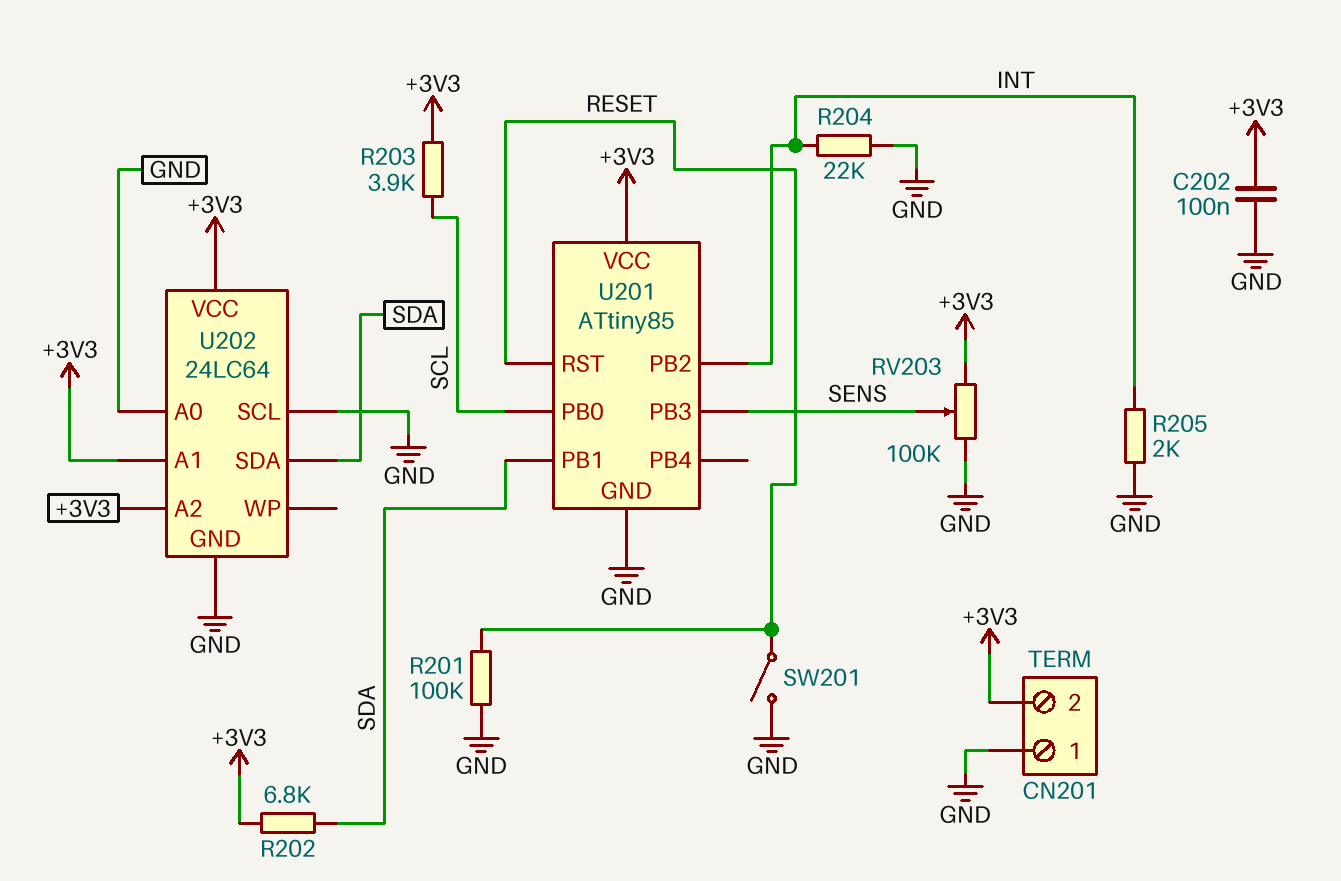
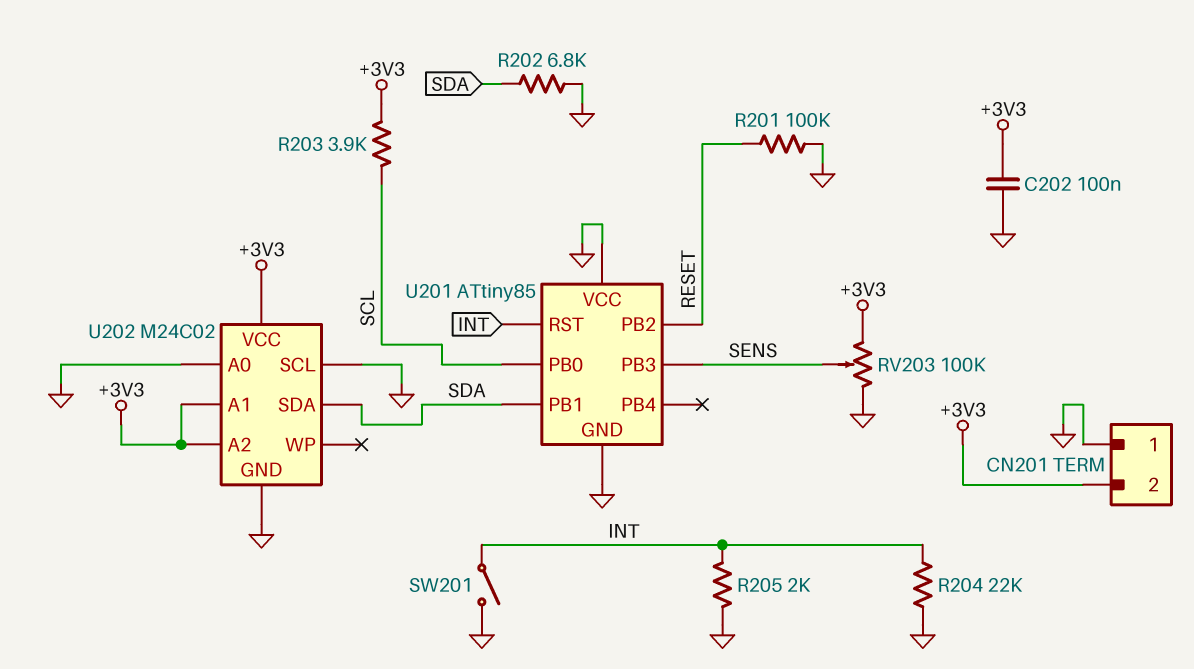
R202: 6.8k (+3V3, SDA) -> 6.8k (GND, SDA)
SW201: switch (GND, RESET) -> switch (GND, INT)
U201 pin PB2: INT -> RESET
U201 pin RST: RESET -> INT
U201 pin VCC: +3V3 -> GND
U202: 24LC64 -> M24C02

